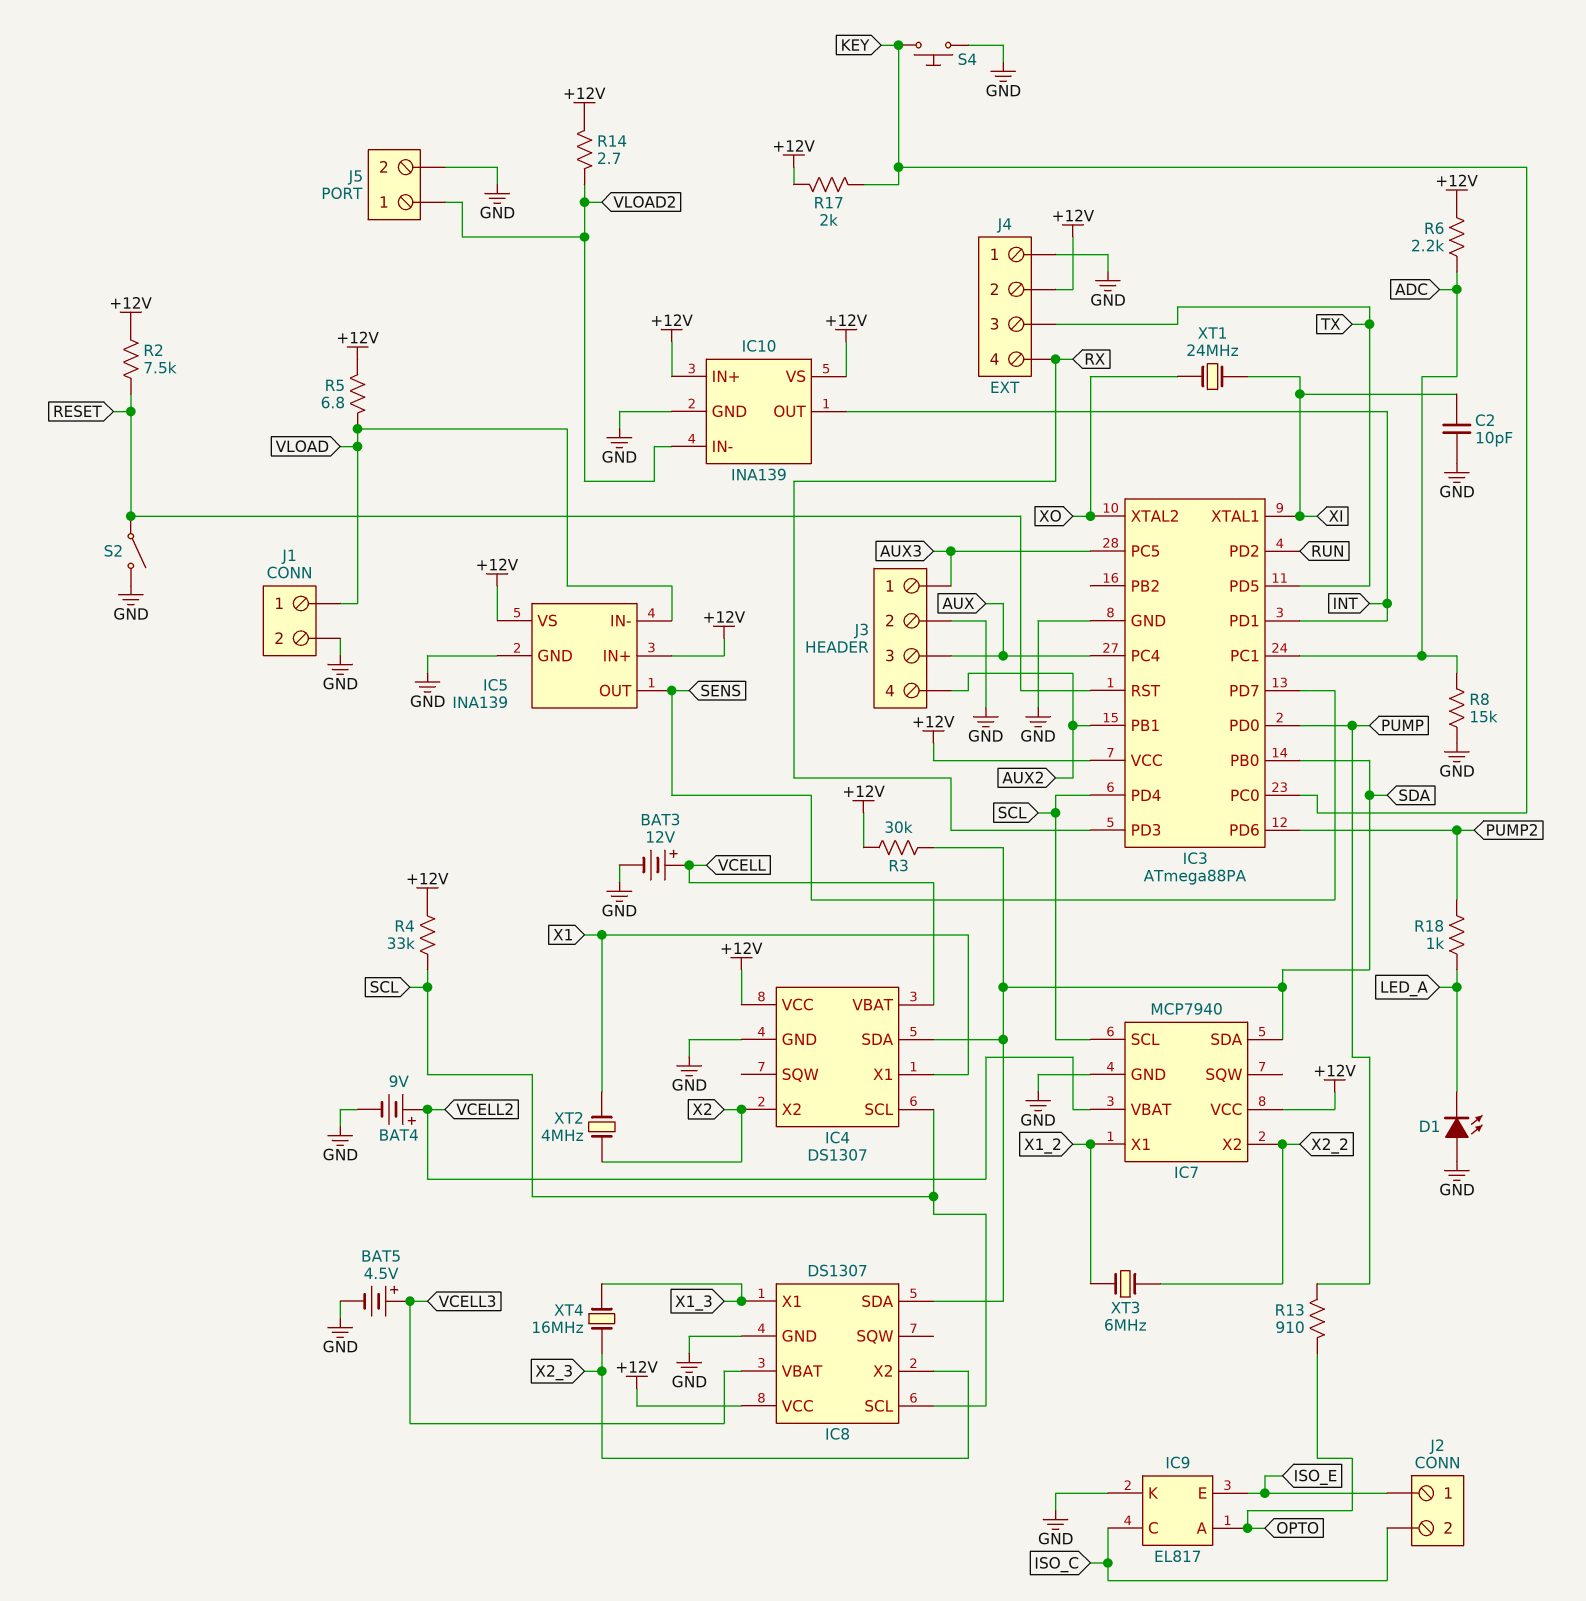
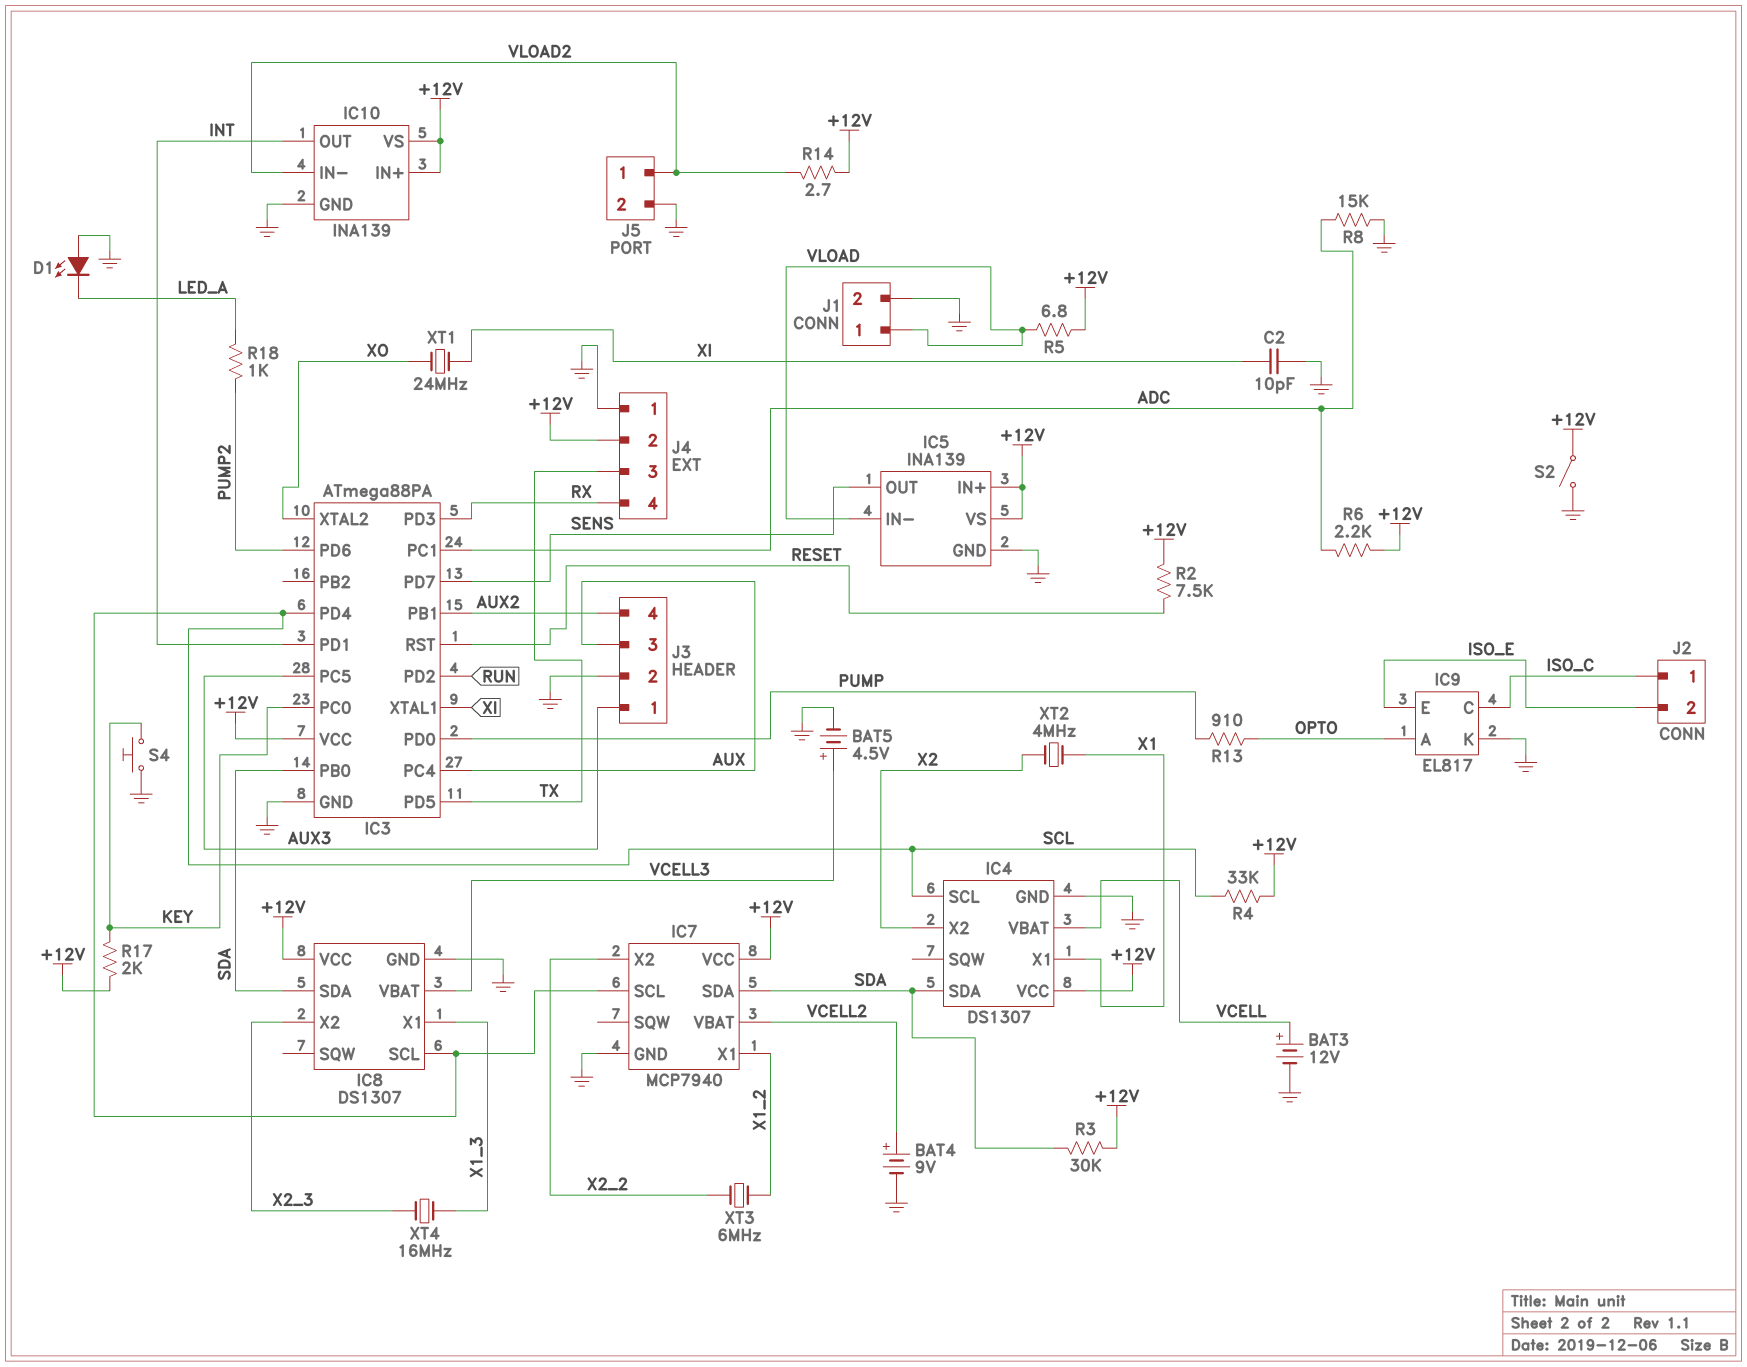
J2 pin 1: ISO_E -> ISO_C
J2 pin 2: ISO_C -> ISO_E
S2: switch (GND, RESET) -> switch (+12V, GND)

